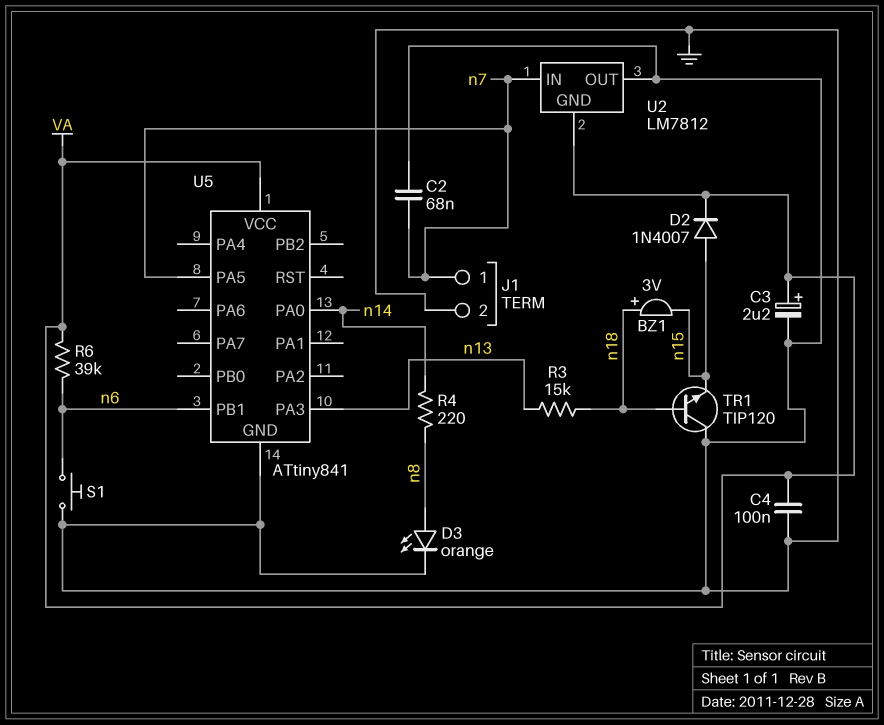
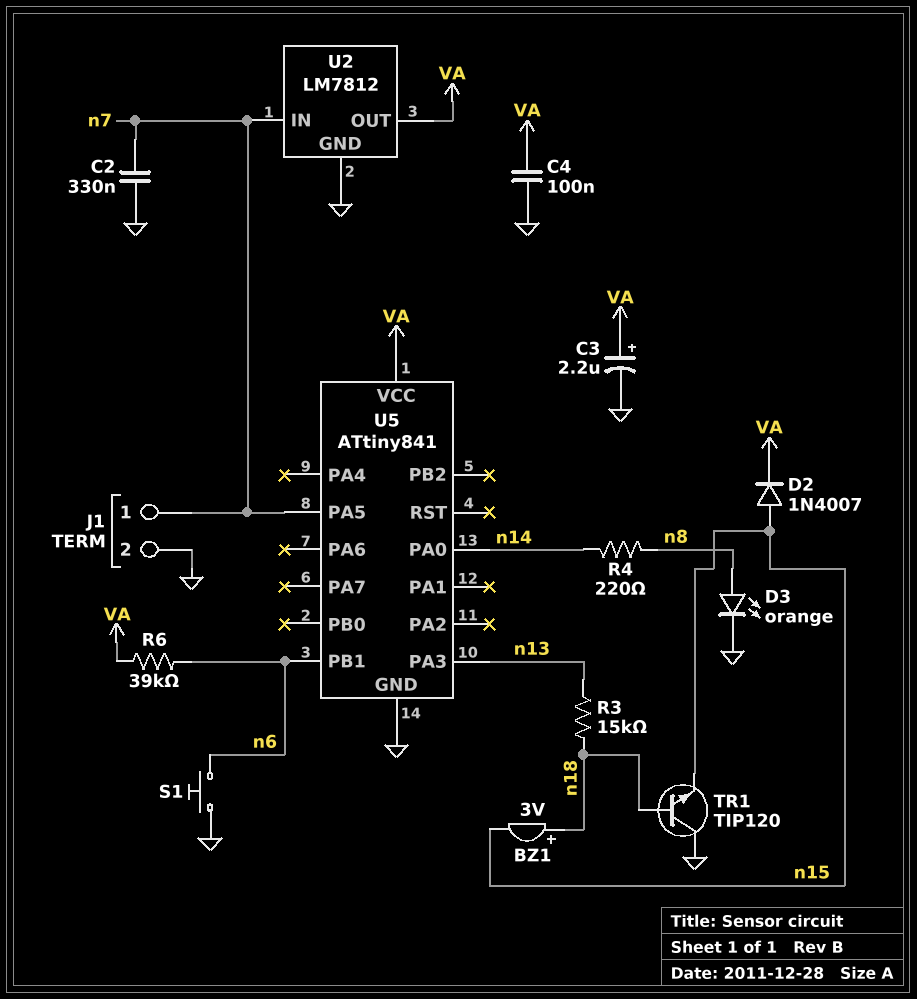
C2: 68nF (GND, n7) -> 330nF (GND, n7)
U2 pin GND: VA -> GND
U2 pin OUT: GND -> VA

